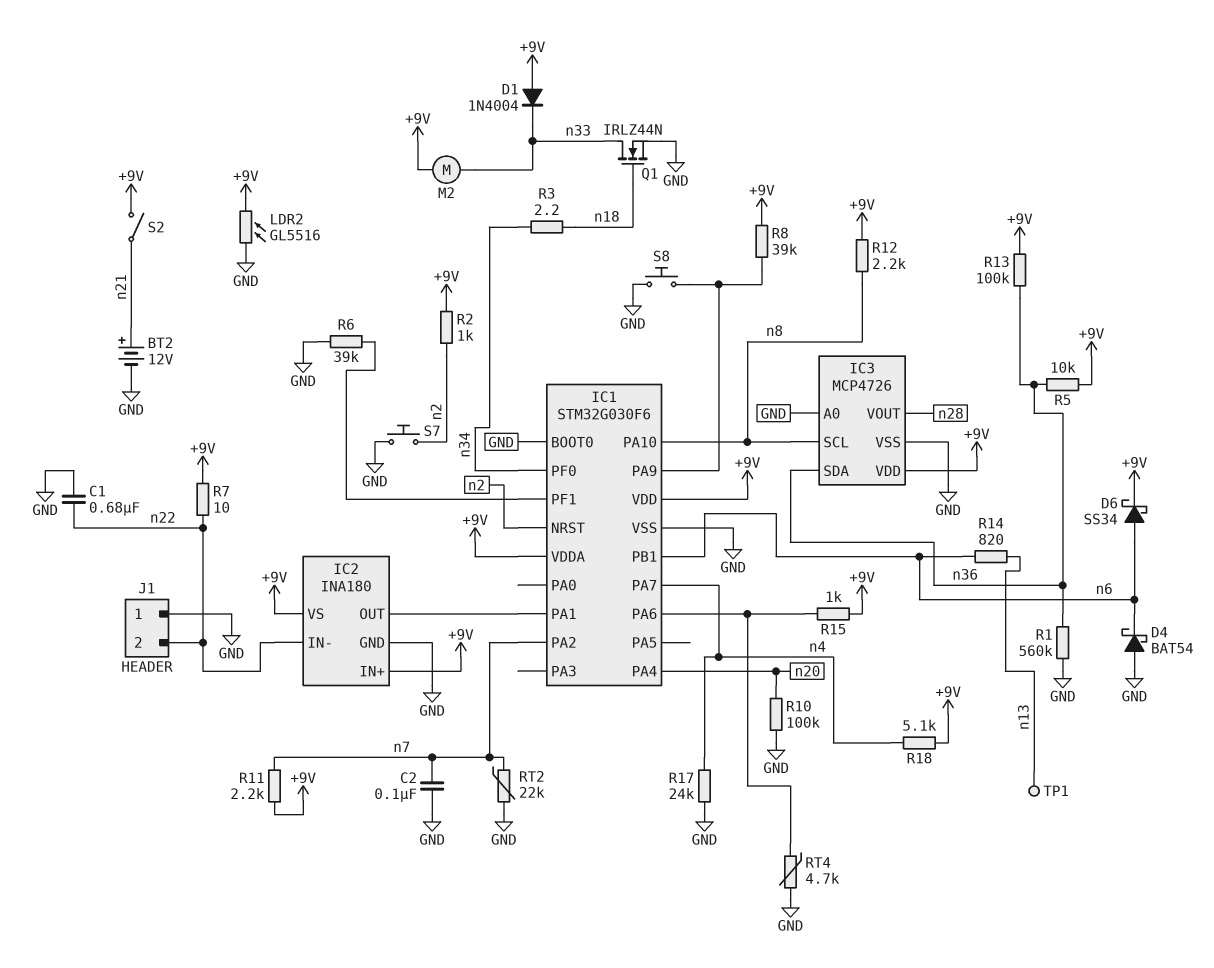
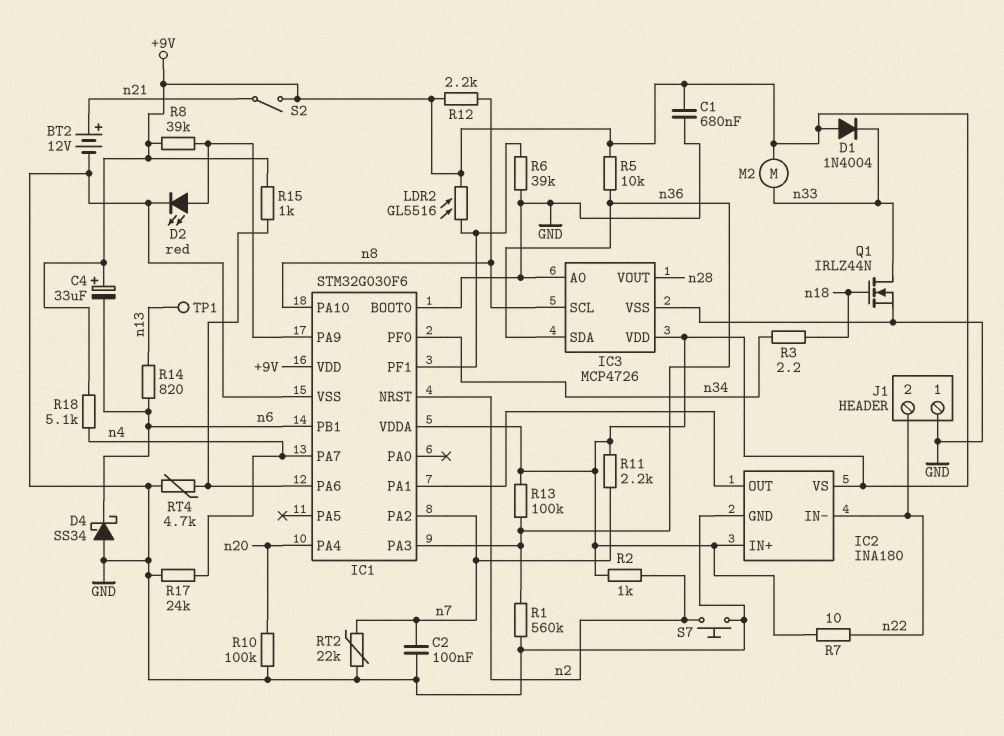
C1: 680nF (GND, n22) -> 680nF (+9V, GND)
C4: none -> 33uF (plus +9V, minus n6)
D2: none -> LED red (A IC1/PA9, K GND)
D4: schottky BAT54 (A GND, K n6) -> schottky SS34 (A GND, K n6)
D6: schottky SS34 (A n6, K +9V) -> none
IC1 pin PA3: none -> n36
LDR2: GL5516 (+9V, GND) -> GL5516 (+9V, IC1/PF1)
S8: button (GND, IC1/PA9) -> none

